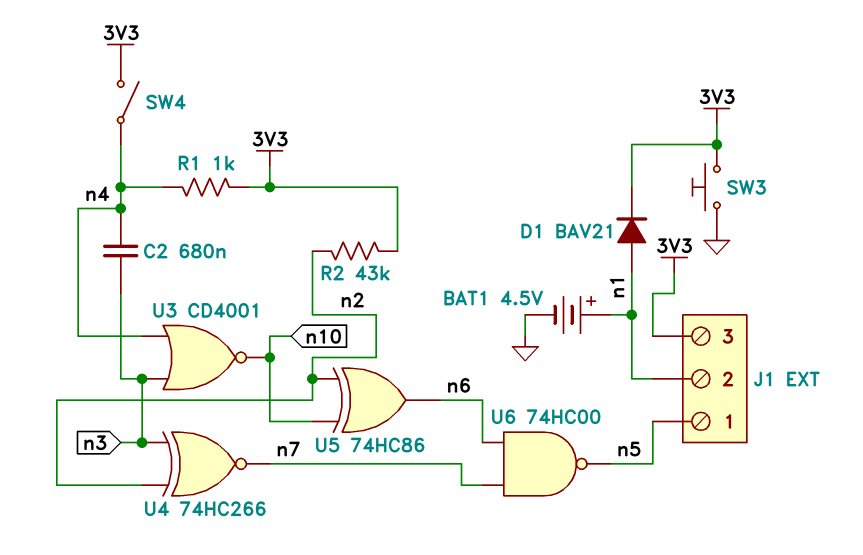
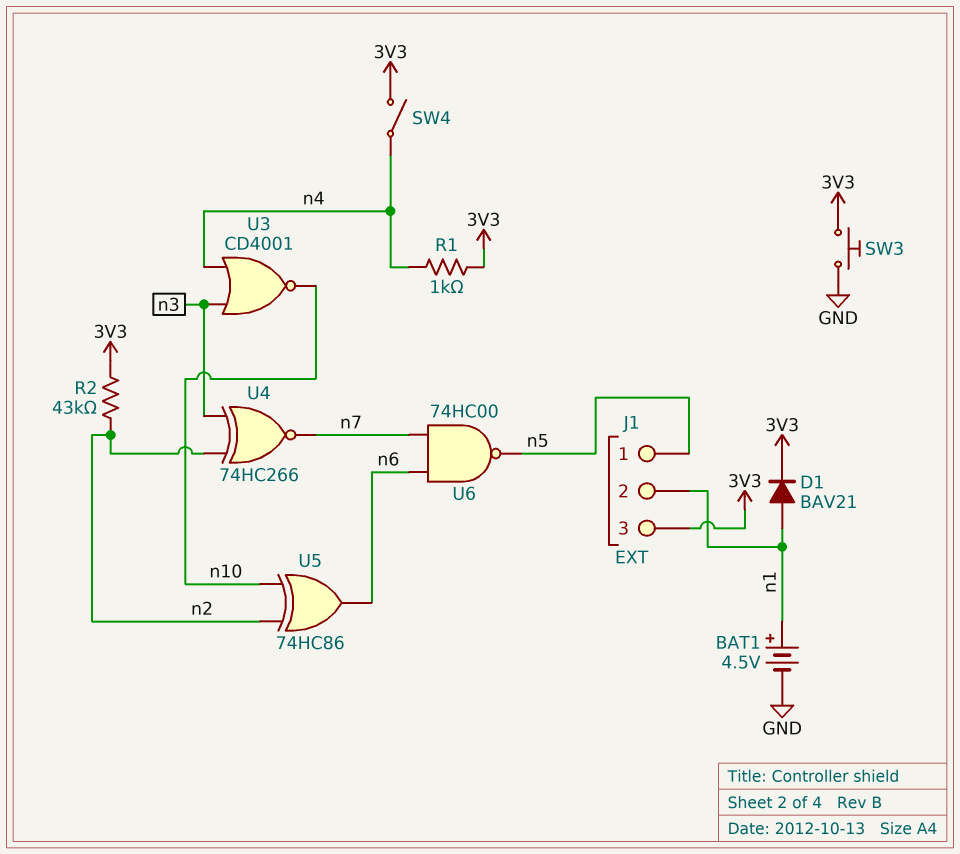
C2: 680nF (n3, n4) -> none

